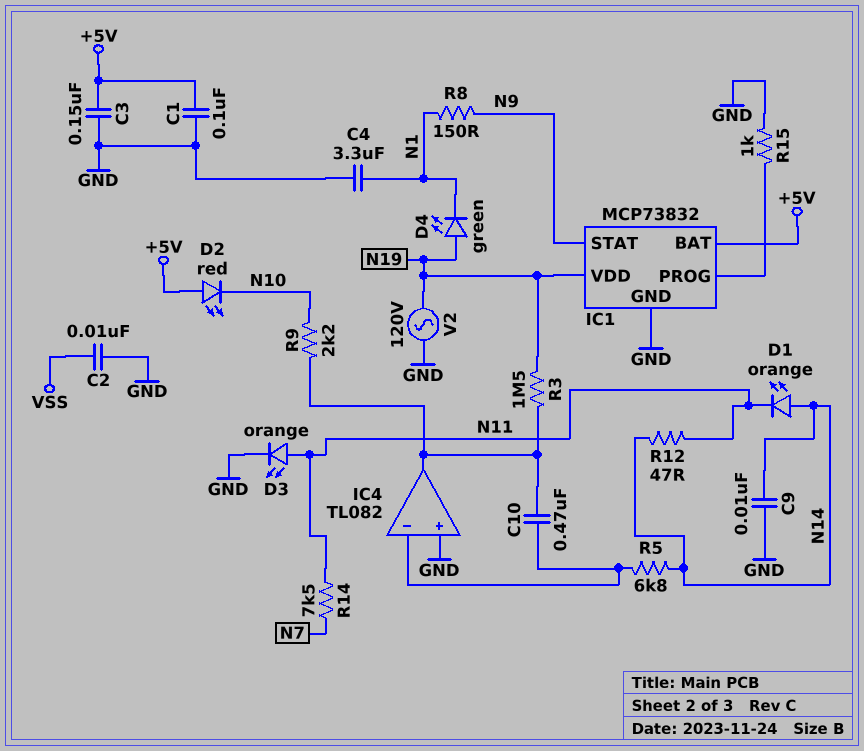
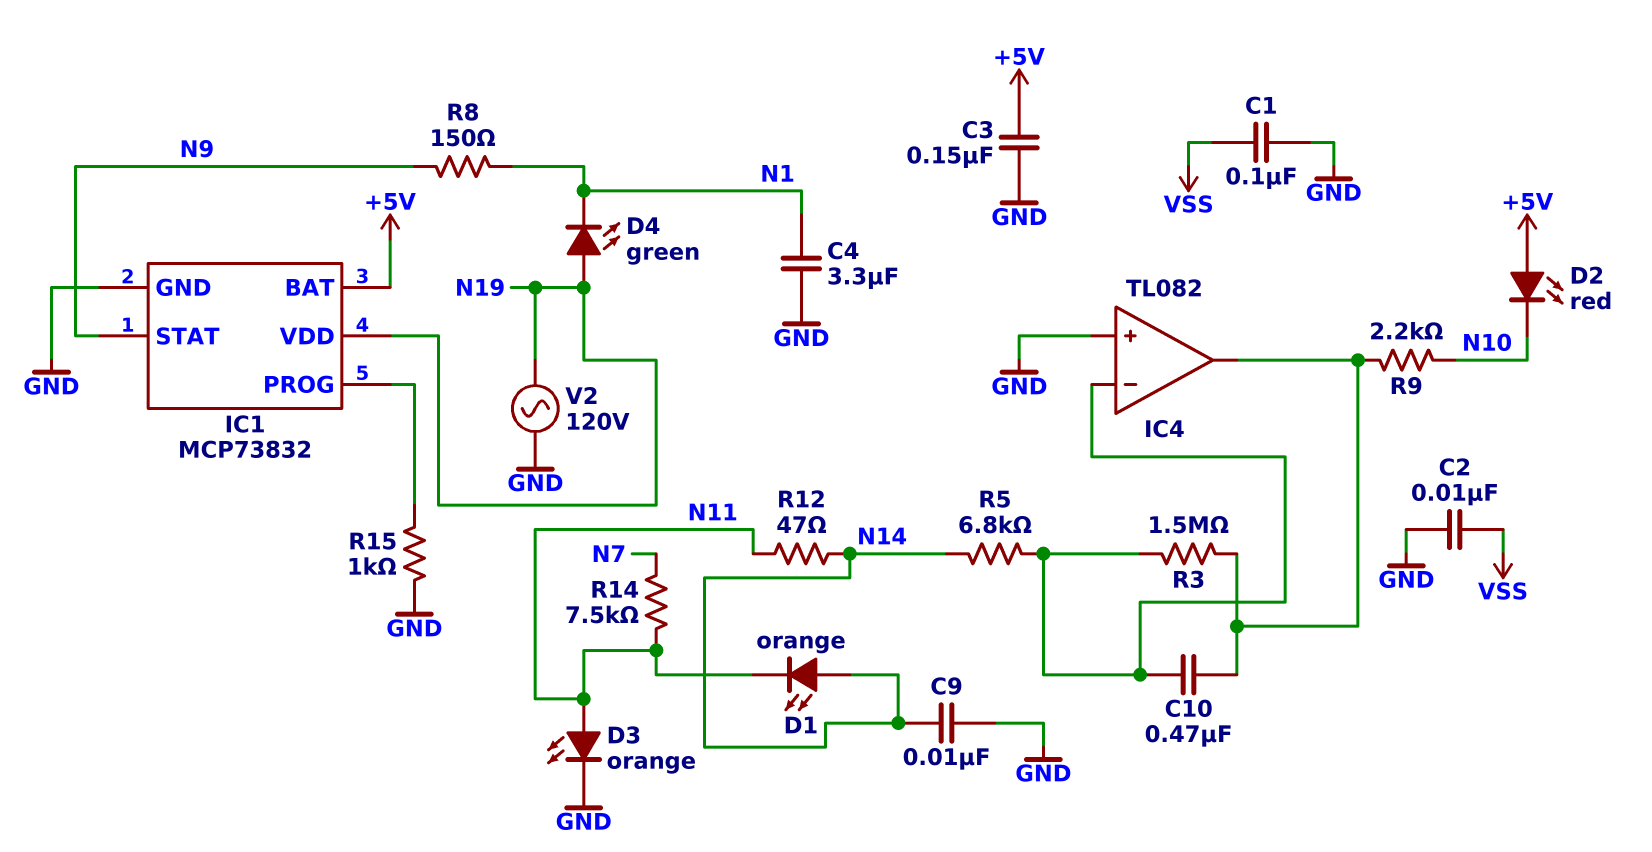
C1: 100nF (+5V, GND) -> 100nF (GND, VSS)
R3: 1.5M (IC4/out, N19) -> 1.5M (IC4/in-, IC4/out)

